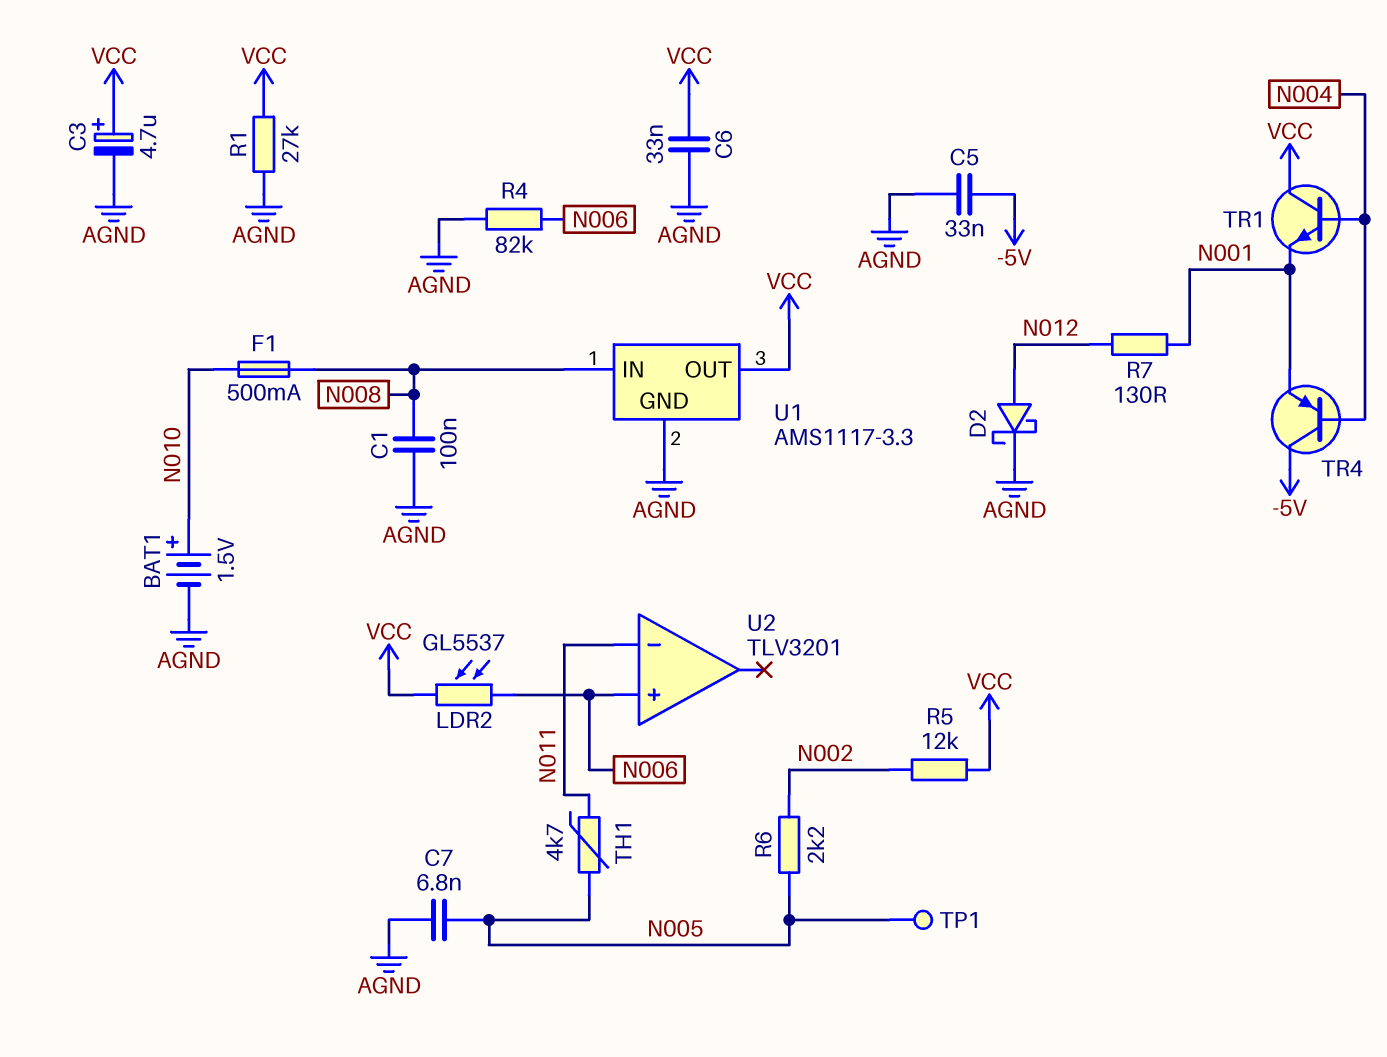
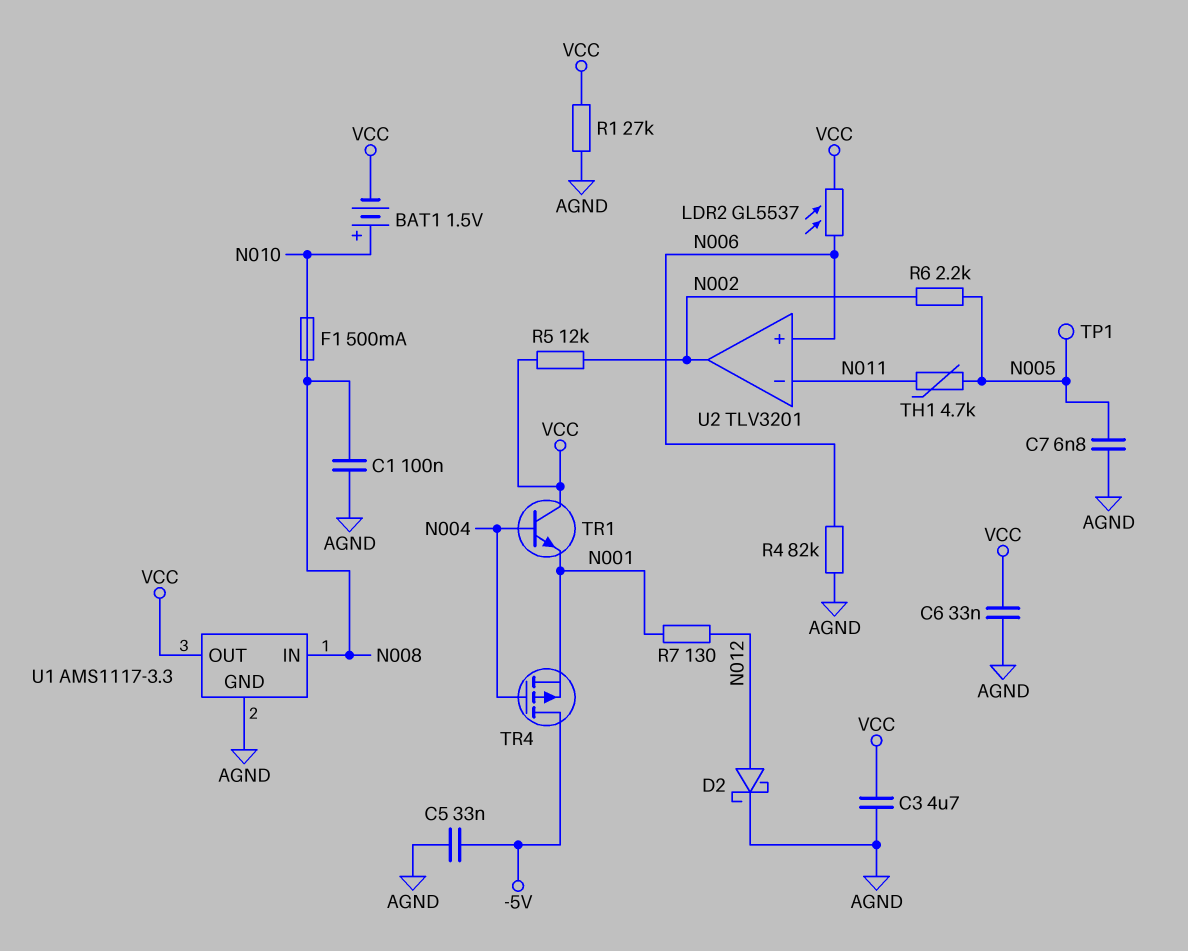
BAT1: 1.5V (plus N010, minus AGND) -> 1.5V (plus N010, minus VCC)
C3: 4.7uF (plus VCC, minus AGND) -> 4.7uF (AGND, VCC)
TR4: PNP (B N004, C -5V, E N001) -> PMOS (G N004, D -5V, S N001)
U2 pin out: none -> N002

